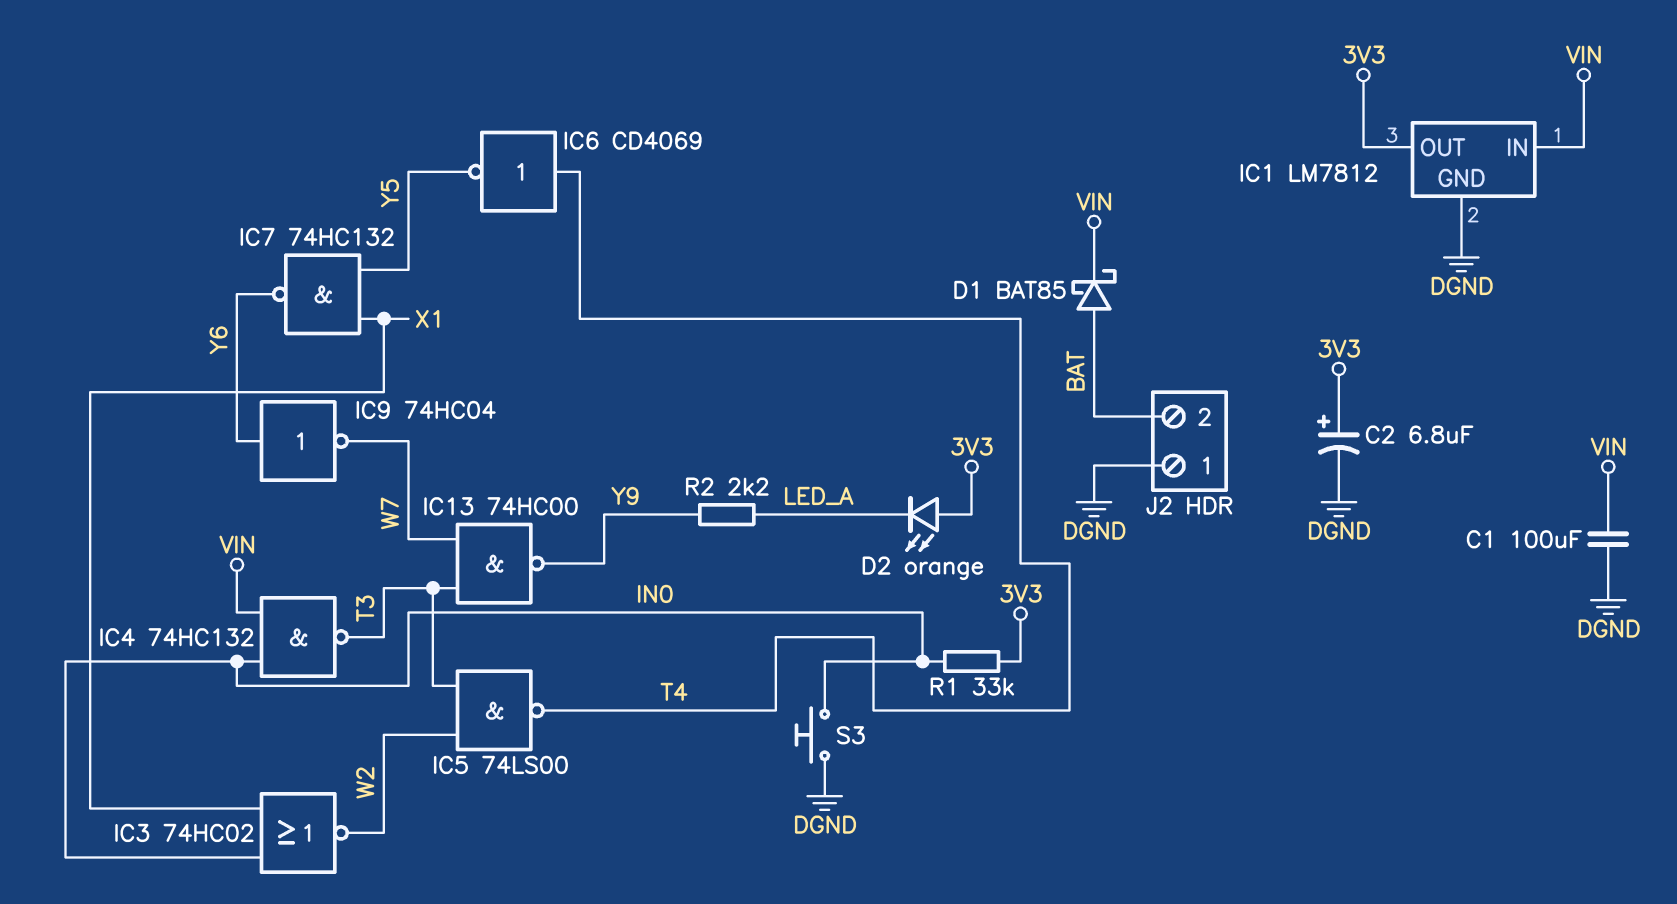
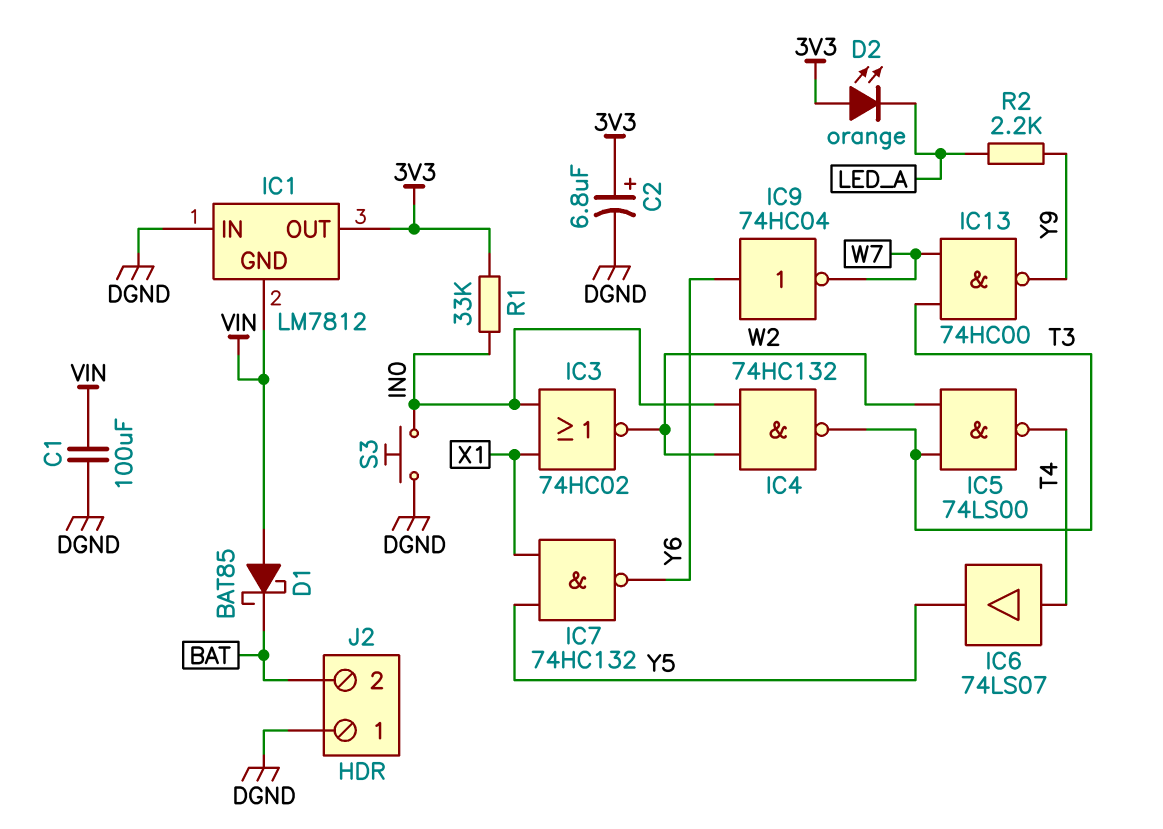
D1: schottky BAT85 (A BAT, K VIN) -> schottky BAT85 (A VIN, K BAT)
IC1 pin GND: DGND -> VIN
IC1 pin IN: VIN -> DGND
IC4: NAND 74HC132 (in IN0, in VIN, out T3) -> NAND 74HC132 (in IN0, in W2, out T3)
IC6: NOT CD4069 (in T4, out Y5) -> buffer 74LS07 (in T4, out Y5)

